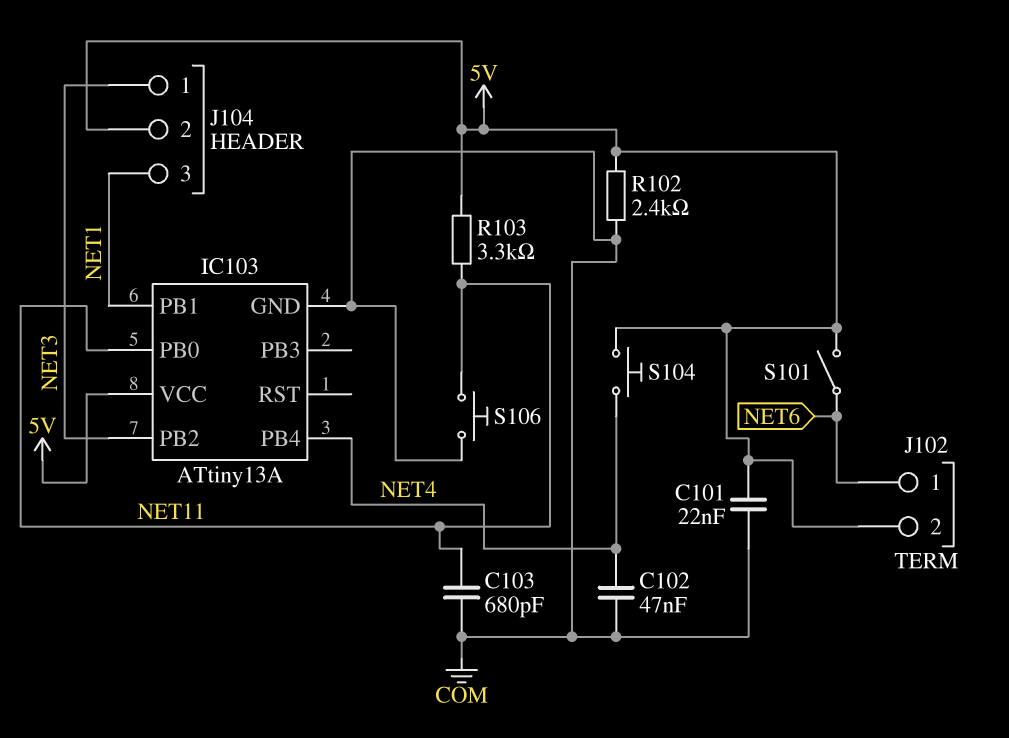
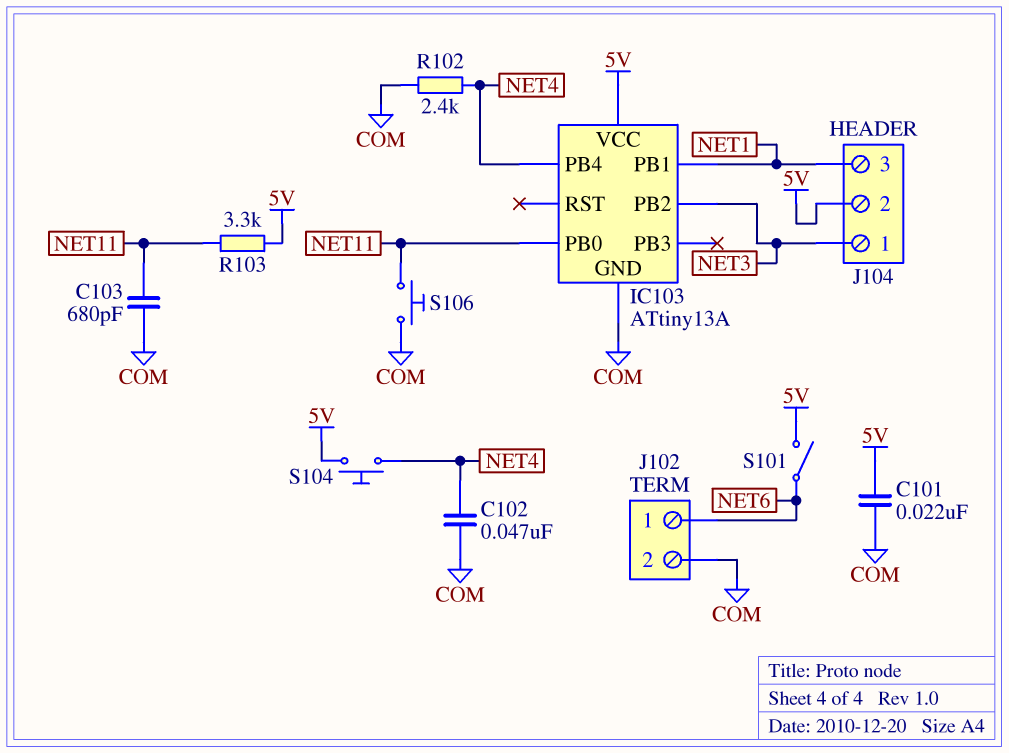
J102 pin 2: 5V -> COM
R102: 2.4k (5V, COM) -> 2.4k (COM, NET4)

